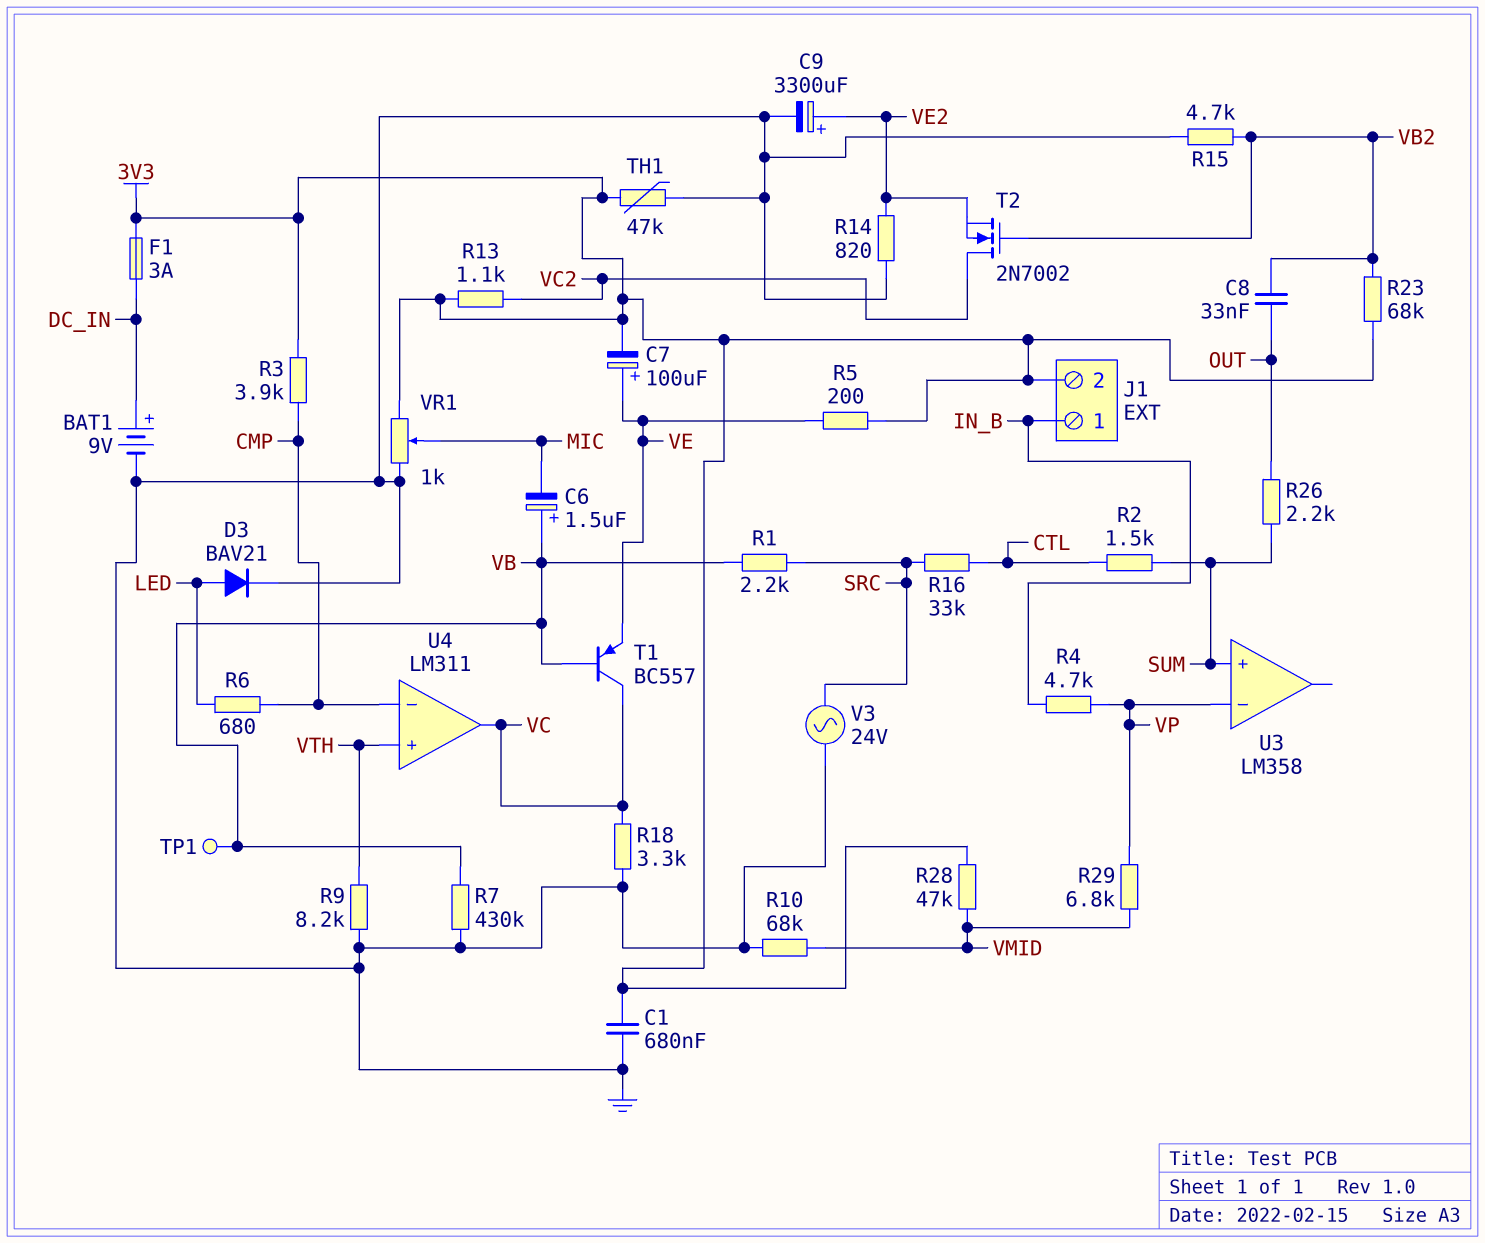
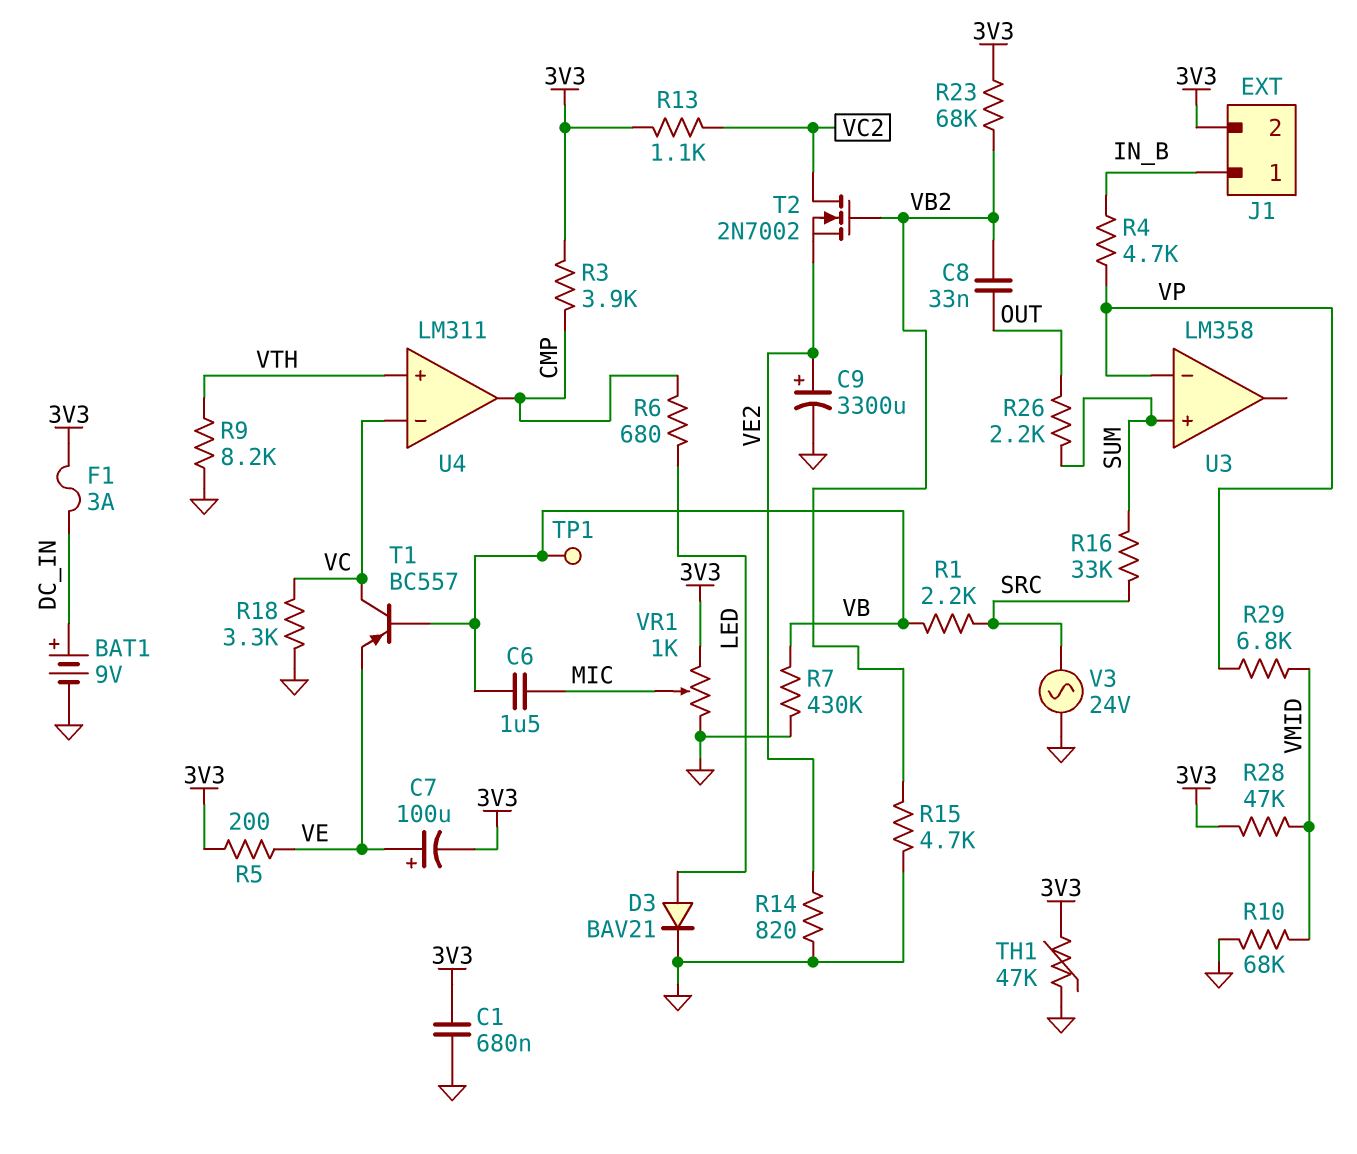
C6: 1.5uF (plus VB, minus MIC) -> 1.5uF (MIC, VB)
R2: 1.5k (CTL, SUM) -> none
R16: 33k (CTL, SRC) -> 33k (SRC, SUM)
U4 pin in-: CMP -> VC
U4 pin out: VC -> CMP

